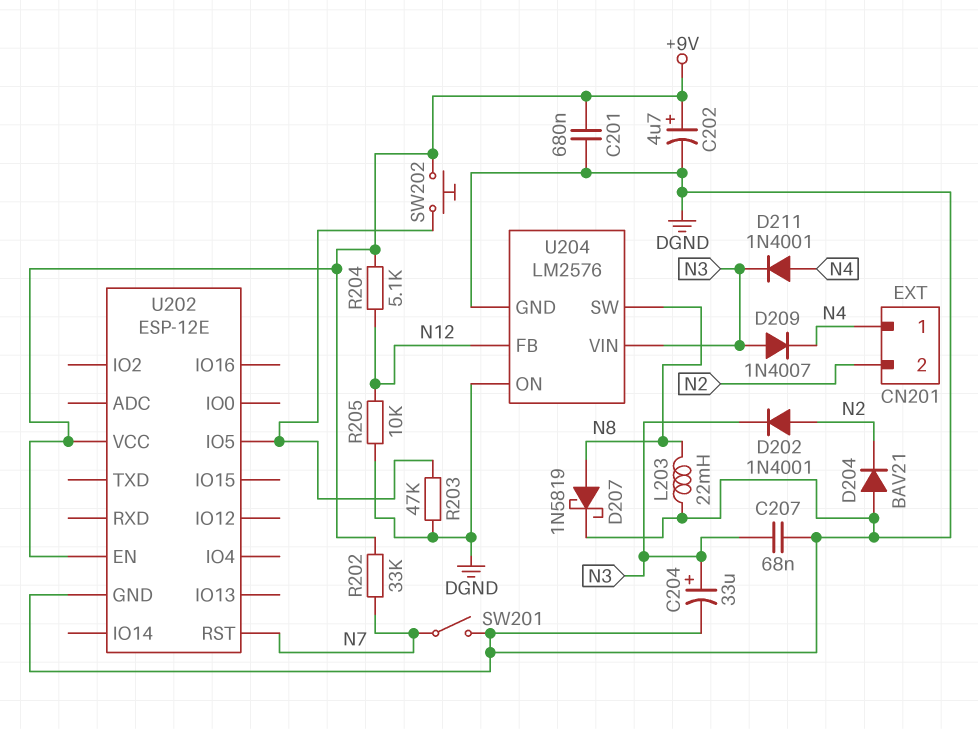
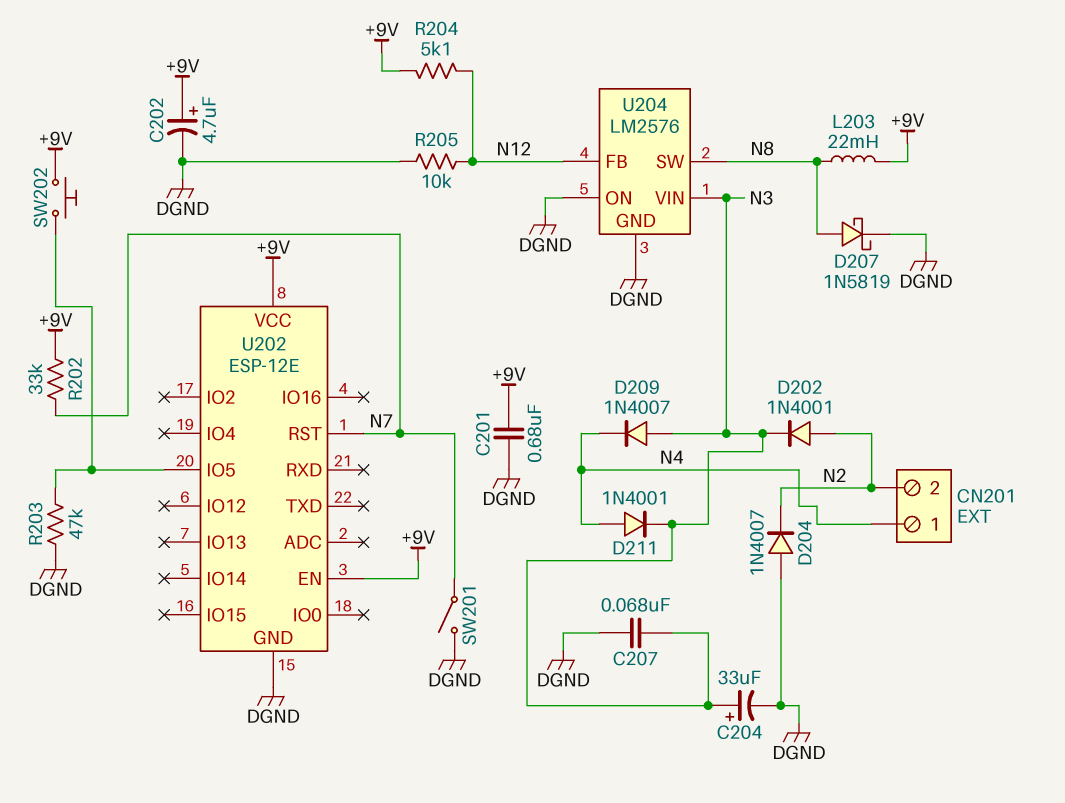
D204: diode BAV21 (A DGND, K N2) -> diode 1N4007 (A DGND, K N2)
L203: 22mH (DGND, N8) -> 22mH (+9V, N8)

